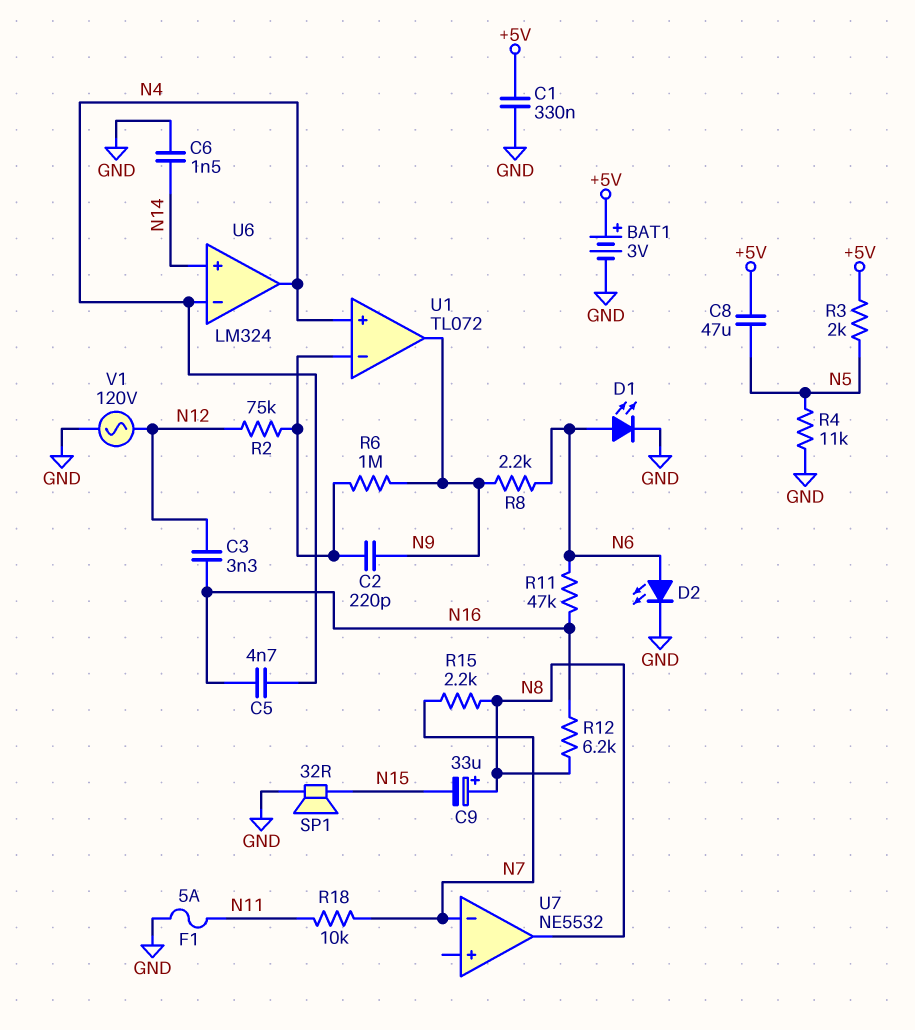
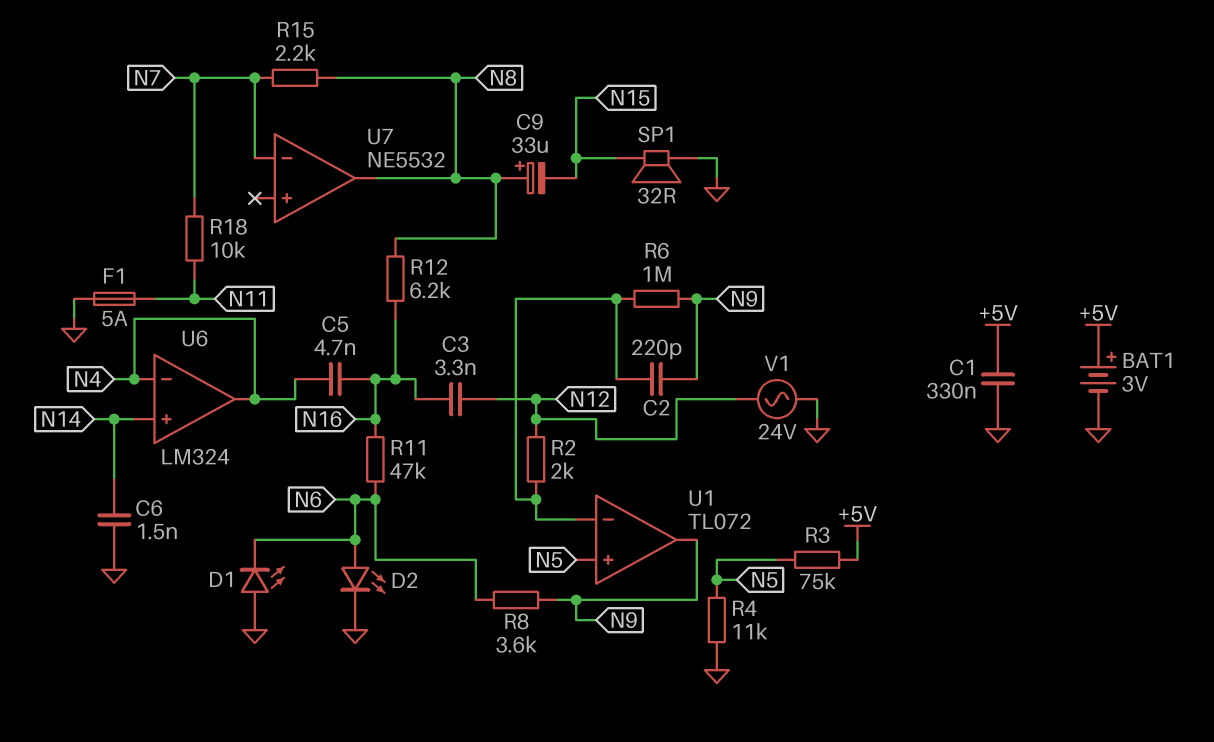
C8: 47uF (+5V, N5) -> none
D1: LED (A N6, K GND) -> LED (A GND, K N6)
R2: 75k (N12, U1/in-) -> 2k (N12, U1/in-)
R3: 2k (+5V, N5) -> 75k (+5V, N5)
R8: 2.2k (N6, N9) -> 3.6k (N6, N9)
U1 pin in+: N4 -> N5
V1: AC 120V (GND, N12) -> AC 24V (GND, N12)

